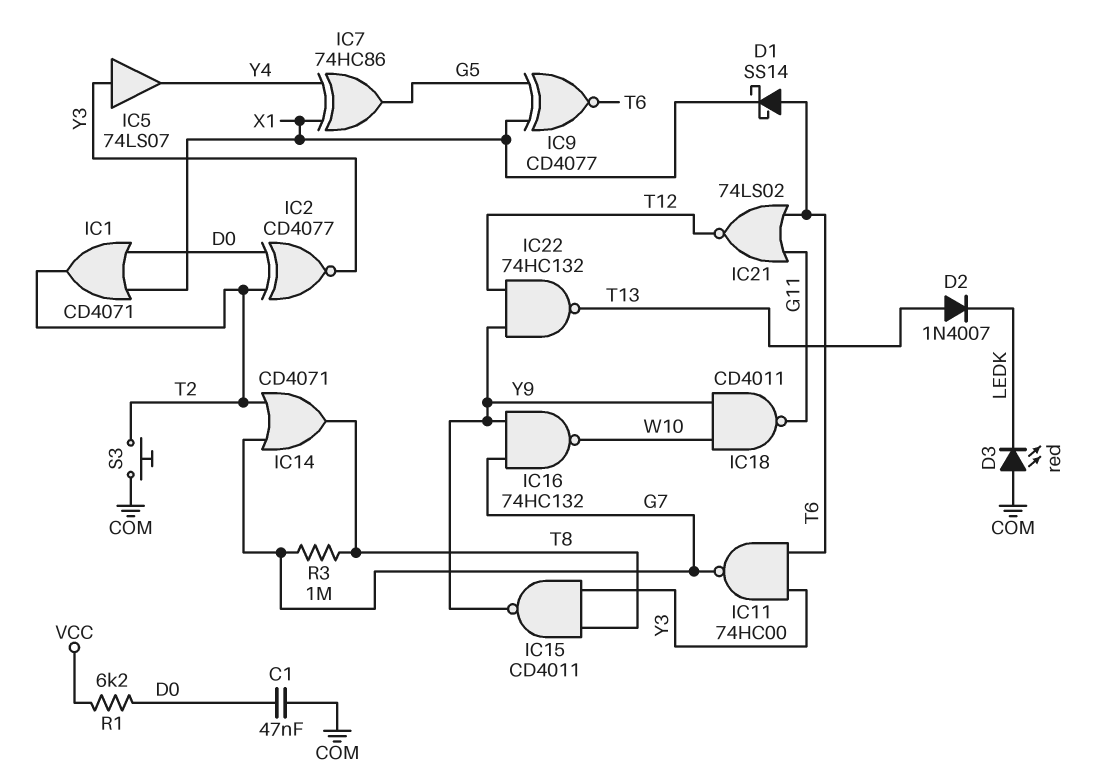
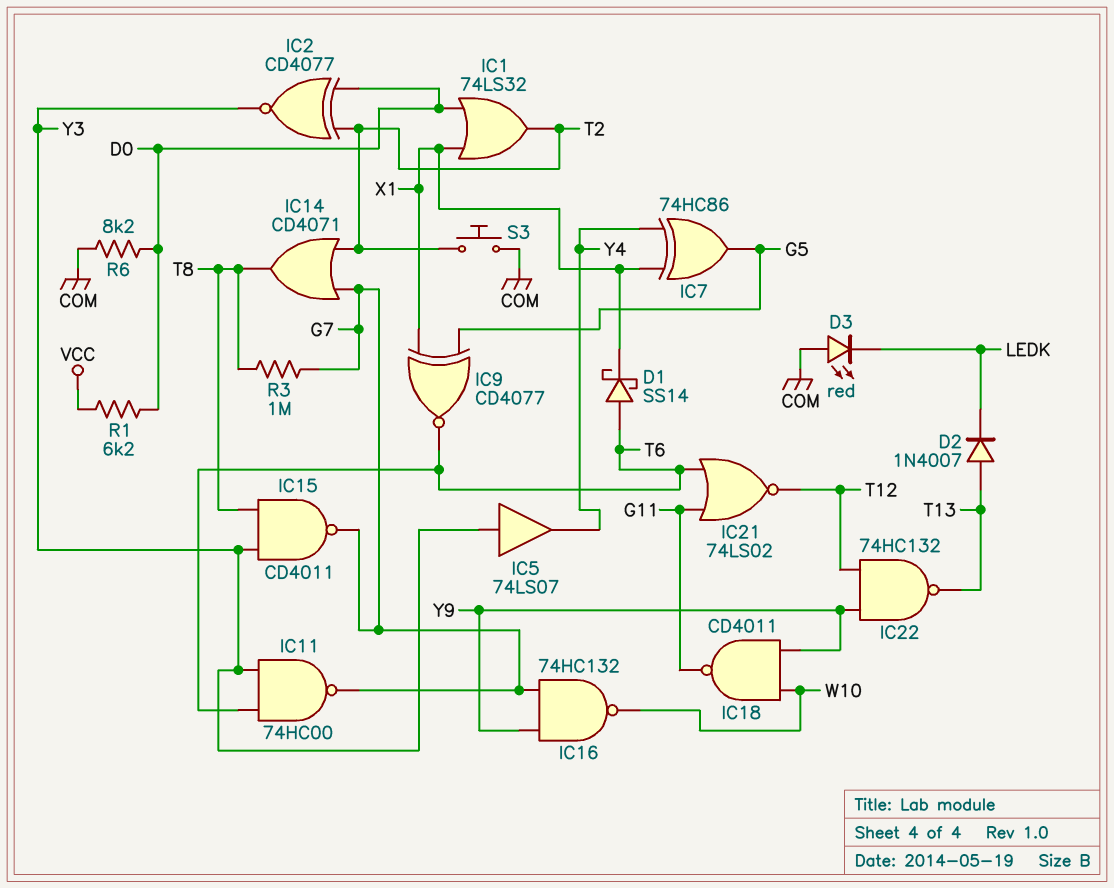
C1: 47nF (COM, D0) -> none
IC1: OR CD4071 (in D0, in X1, out T2) -> OR 74LS32 (in D0, in X1, out T2)
IC15: NAND CD4011 (in T8, in Y3, out Y9) -> NAND CD4011 (in T8, in Y3, out G7)
R6: none -> 8.2k (COM, D0)

